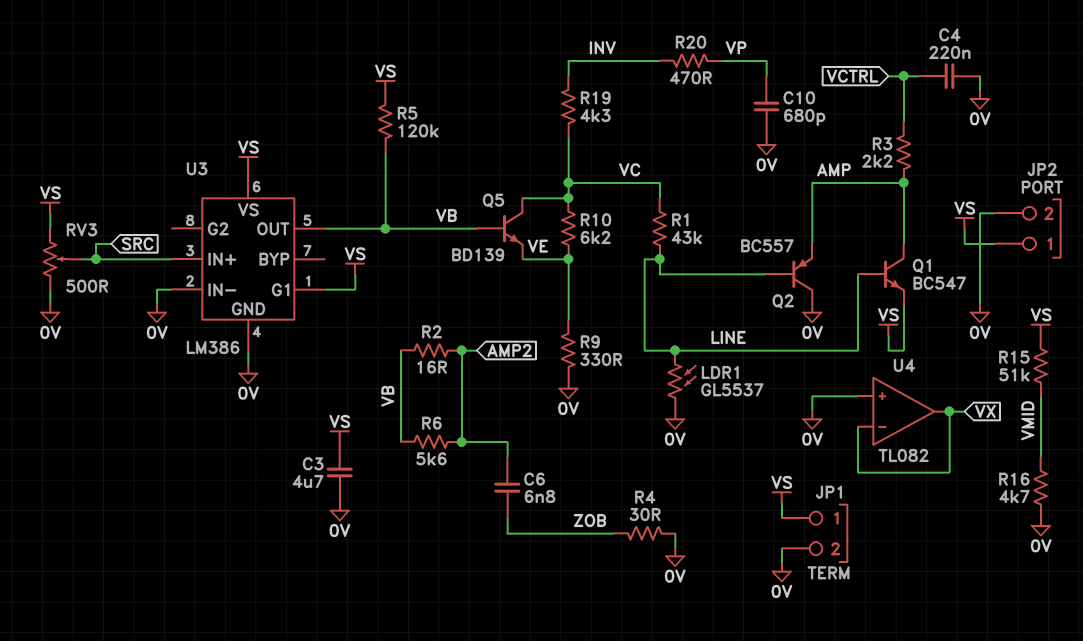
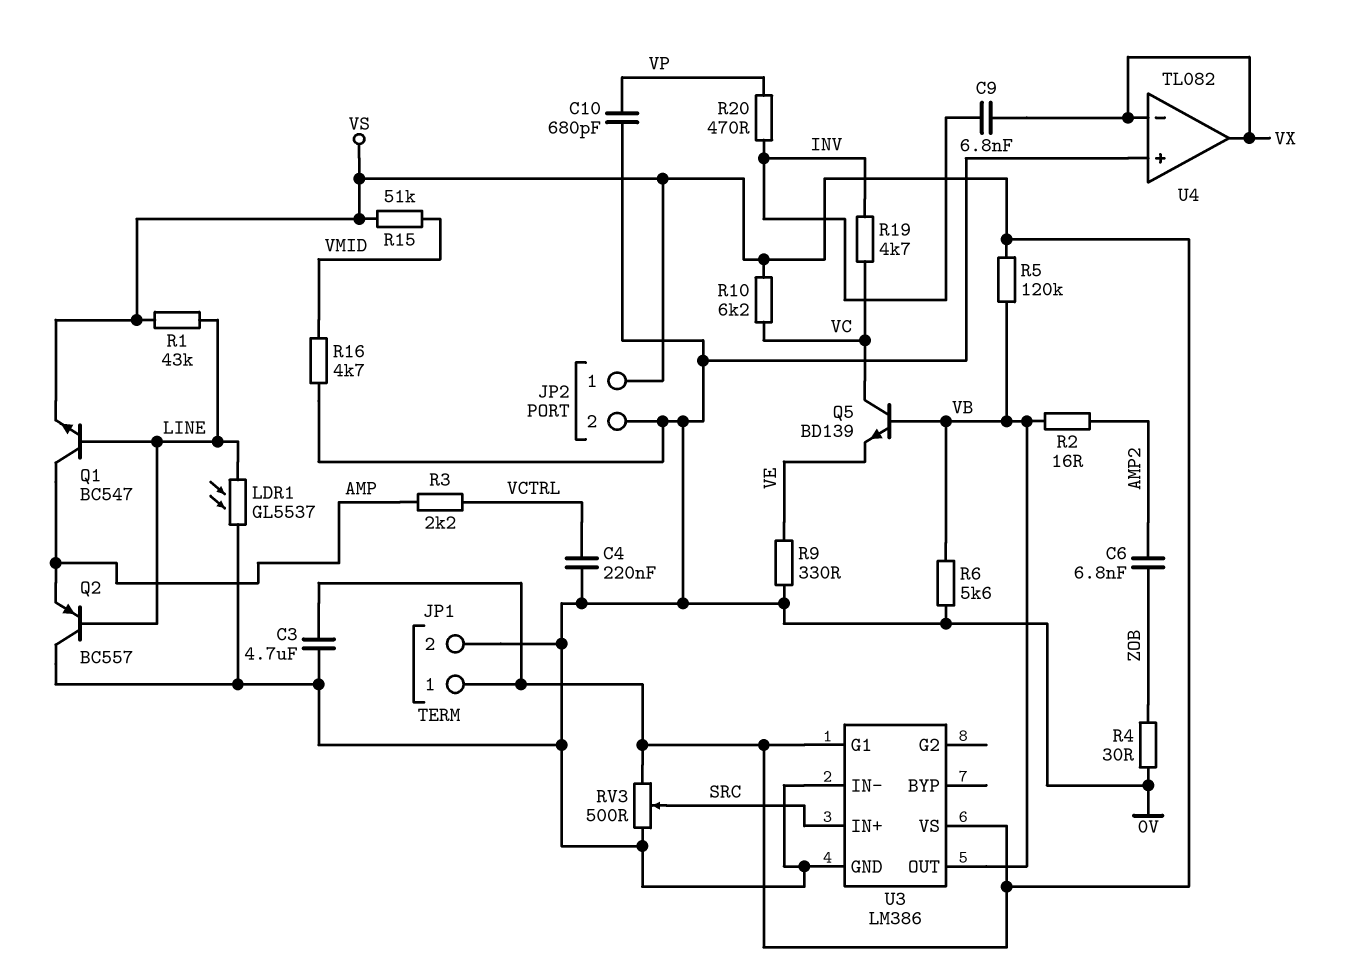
C9: none -> 6.8nF (INV, VX)
R1: 43k (LINE, VC) -> 43k (LINE, VS)
R6: 5.6k (AMP2, VB) -> 5.6k (0V, VB)
R10: 6.2k (VC, VE) -> 6.2k (VC, VS)
R19: 4.3k (INV, VC) -> 4.7k (INV, VC)

